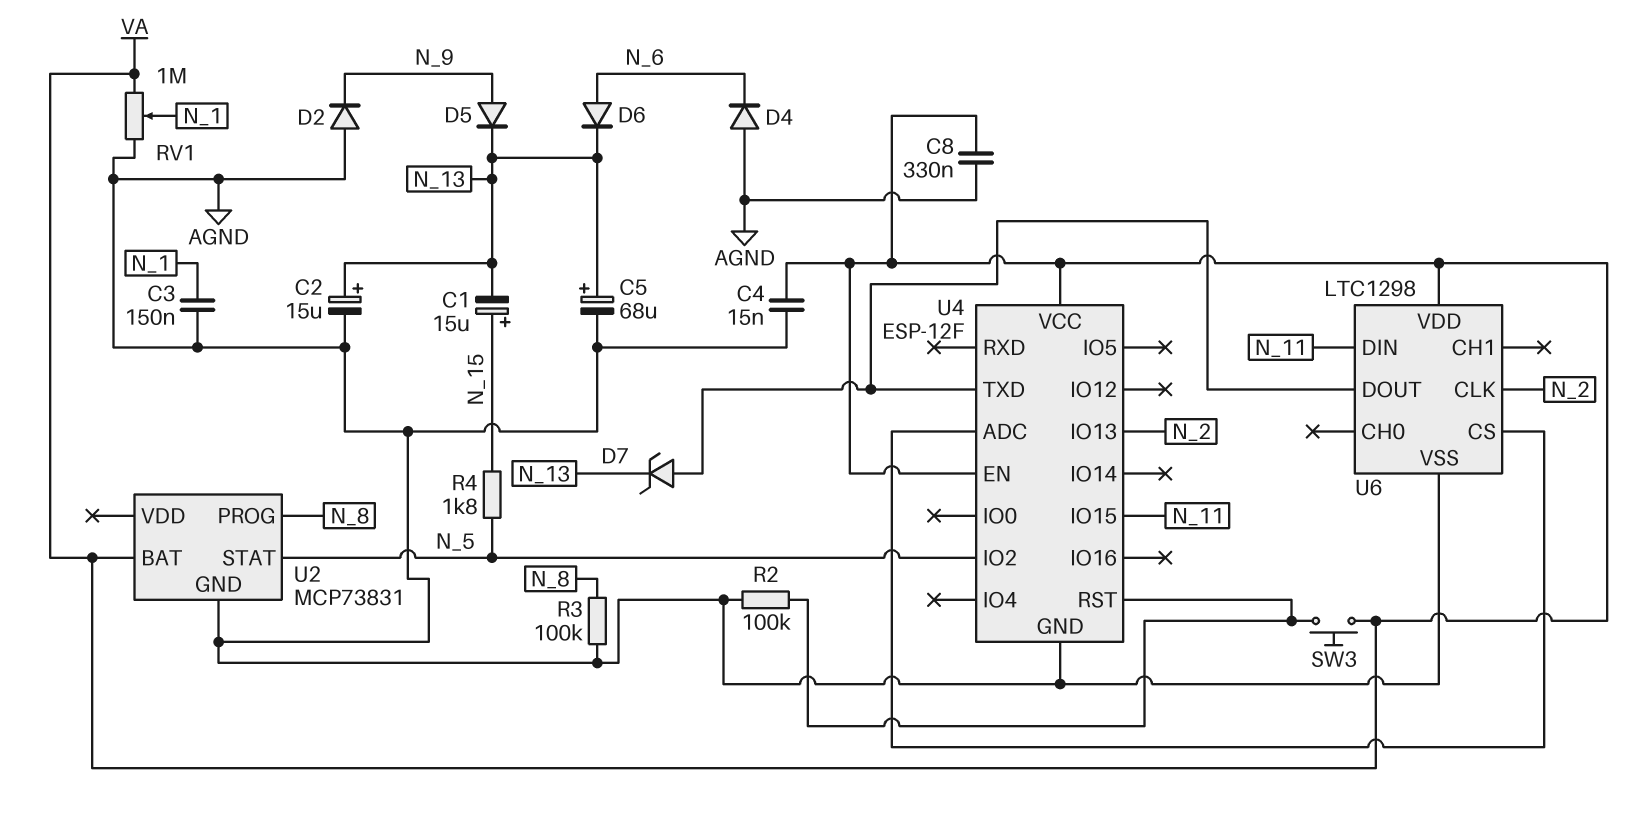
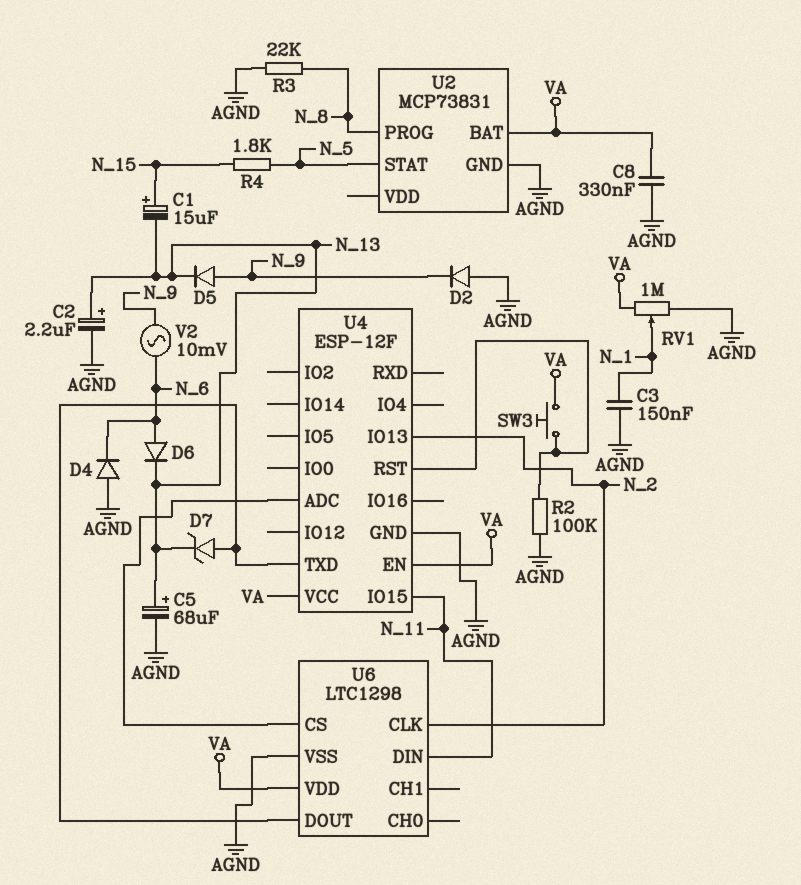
C2: 15uF (plus N_13, minus AGND) -> 2.2uF (plus N_13, minus AGND)
C4: 15nF (AGND, VA) -> none
R3: 100k (AGND, N_8) -> 22k (AGND, N_8)
U4 pin IO2: N_5 -> none
V2: none -> AC 10mV (N_6, N_9)

